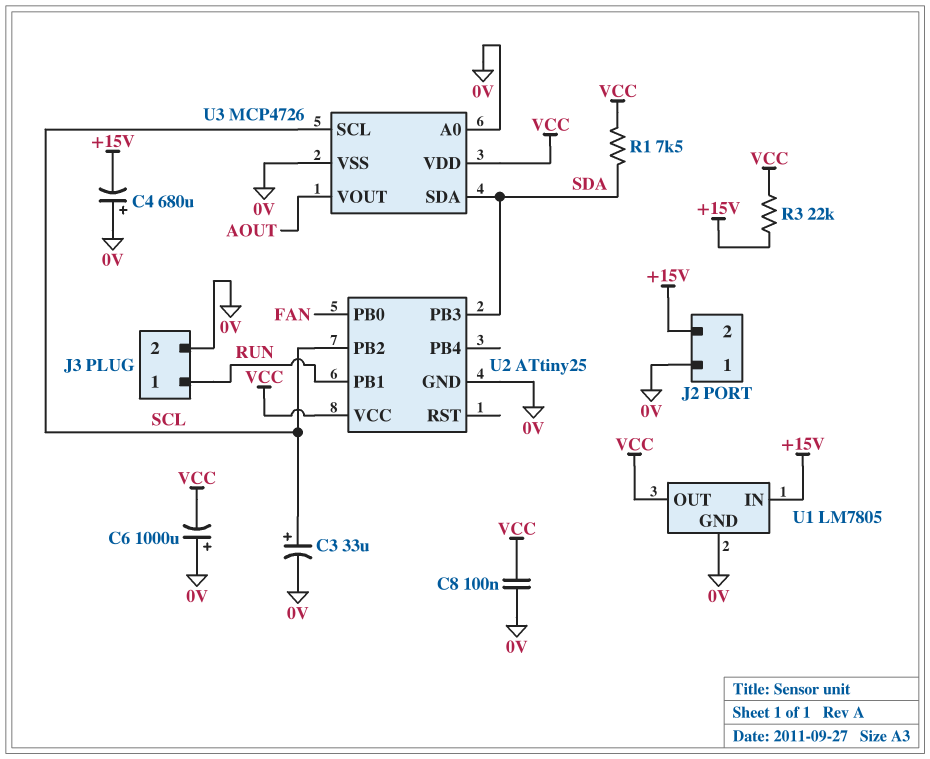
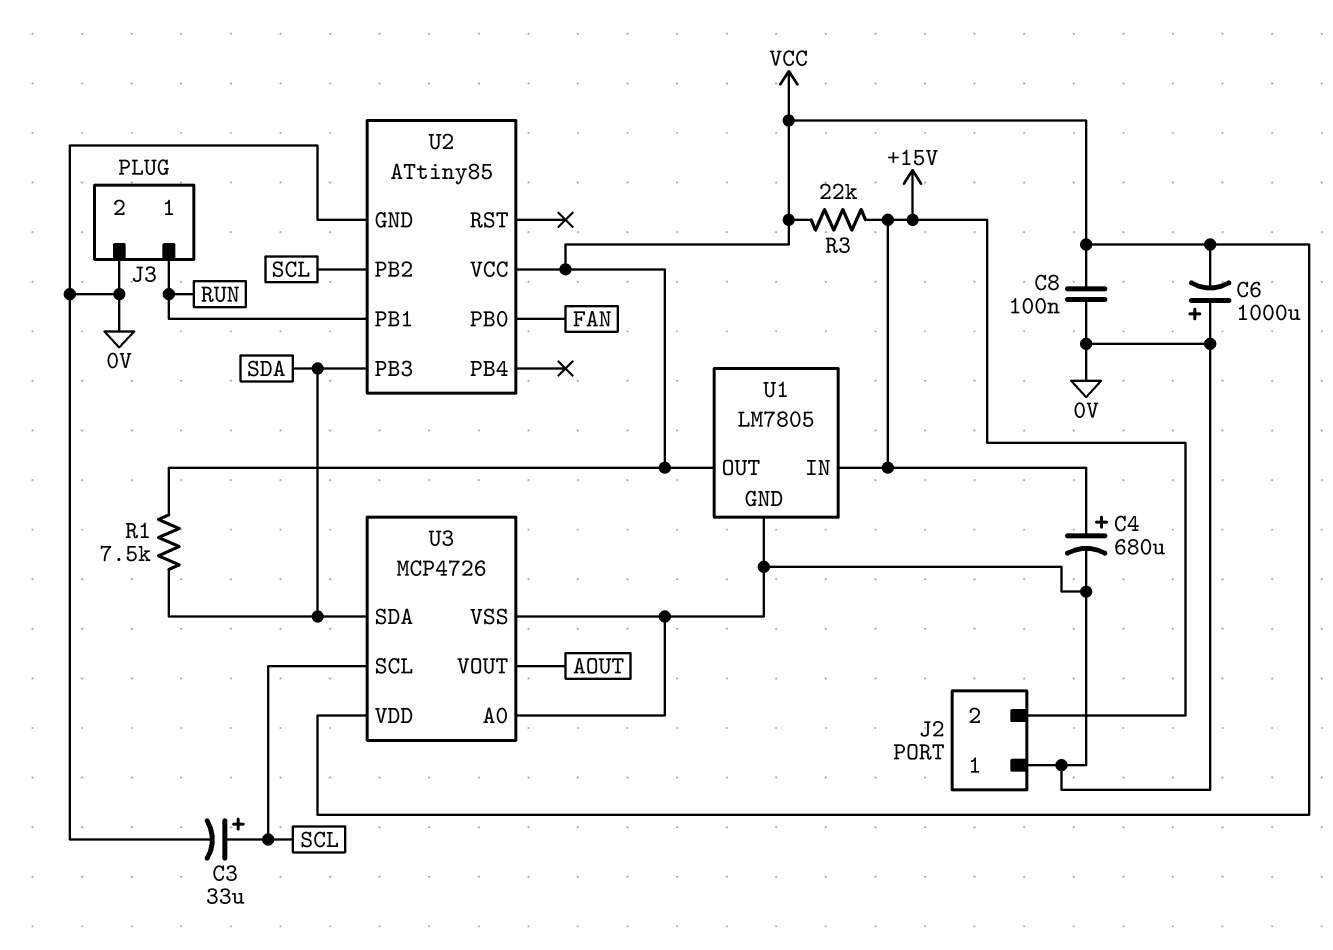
C4: 680uF (plus 0V, minus +15V) -> 680uF (plus +15V, minus 0V)
U2: ATtiny25 -> ATtiny85

